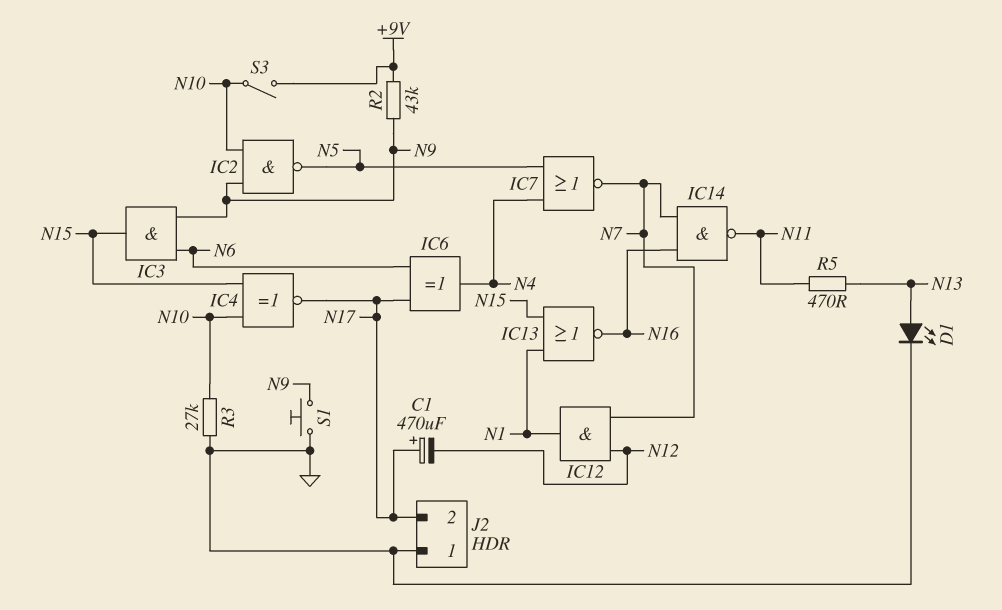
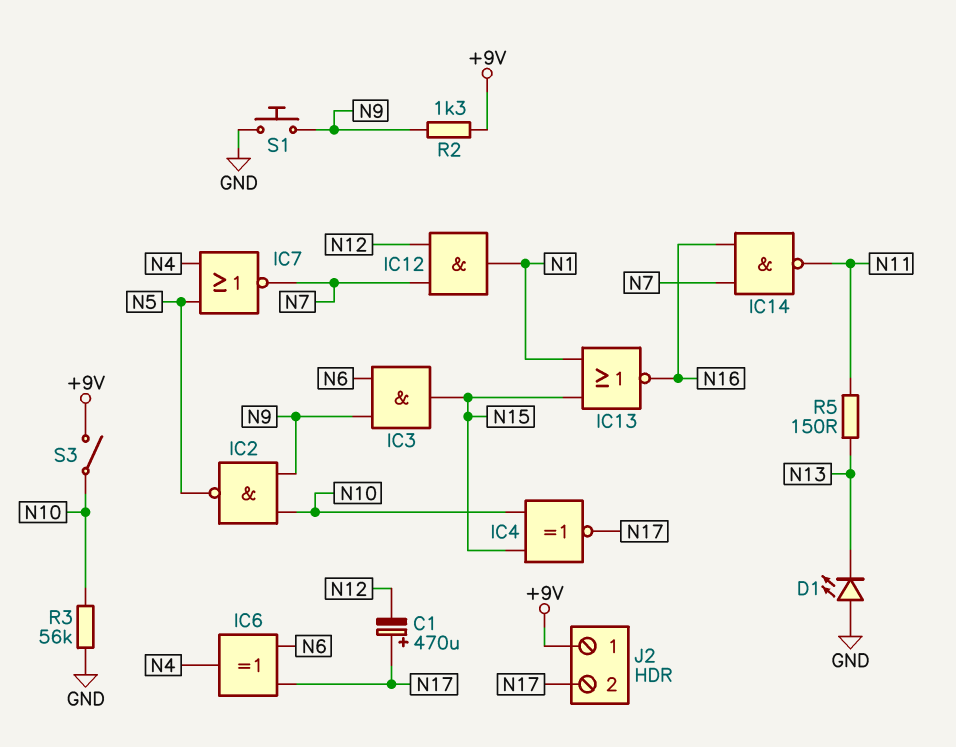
D1: LED (A N13, K GND) -> LED (A GND, K N13)
J2 pin 1: GND -> +9V
R2: 43k (+9V, N9) -> 1.3k (+9V, N9)
R3: 27k (GND, N10) -> 56k (GND, N10)
R5: 470 (N11, N13) -> 150 (N11, N13)

